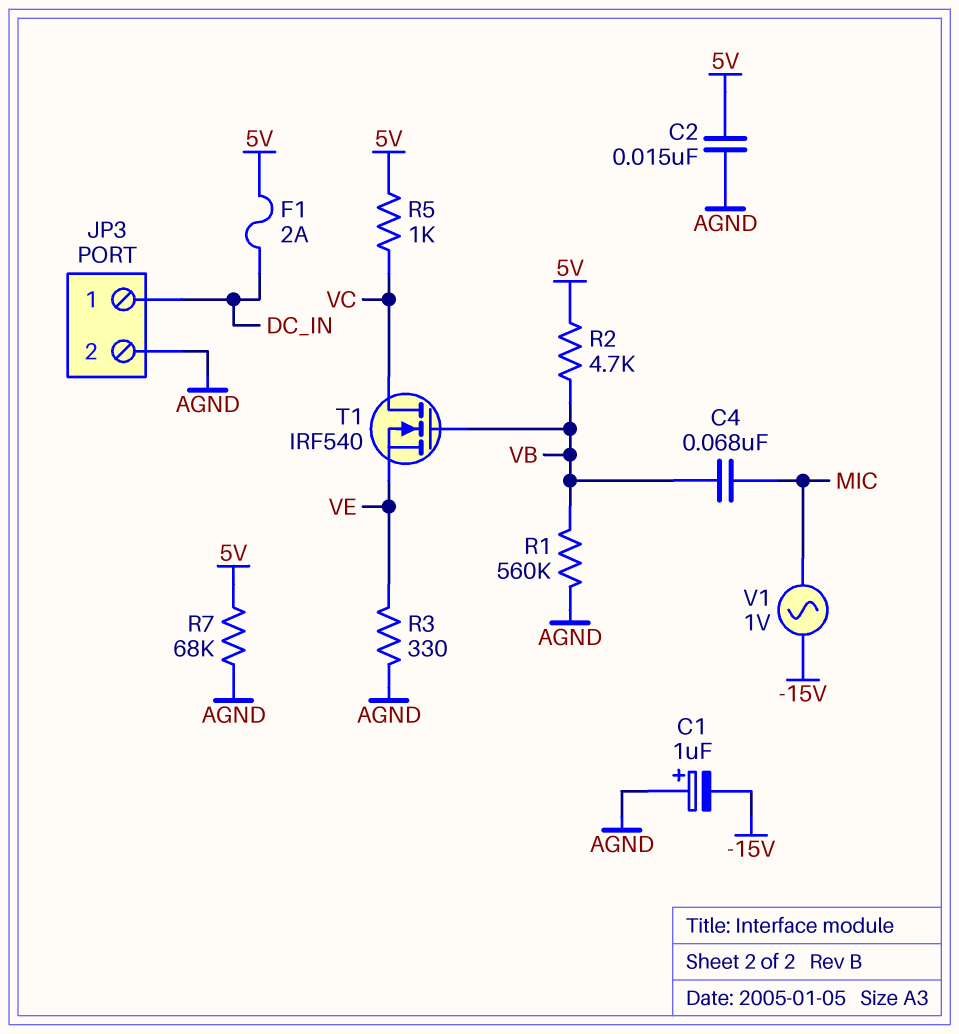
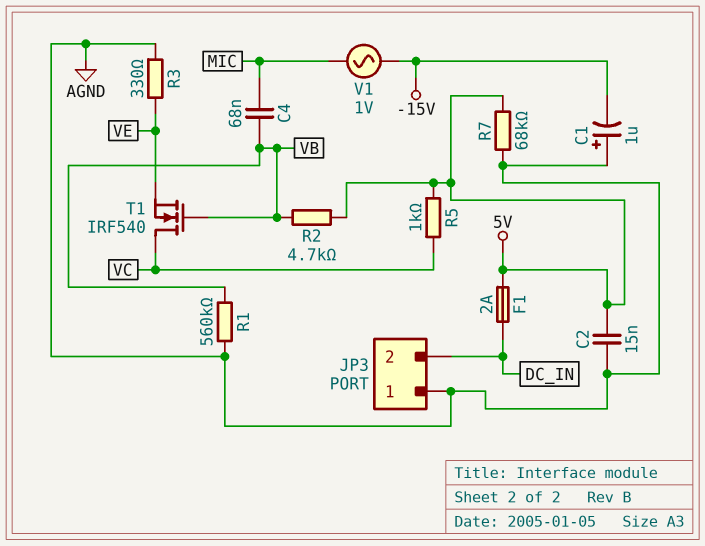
JP3 pin 1: DC_IN -> AGND
JP3 pin 2: AGND -> DC_IN

